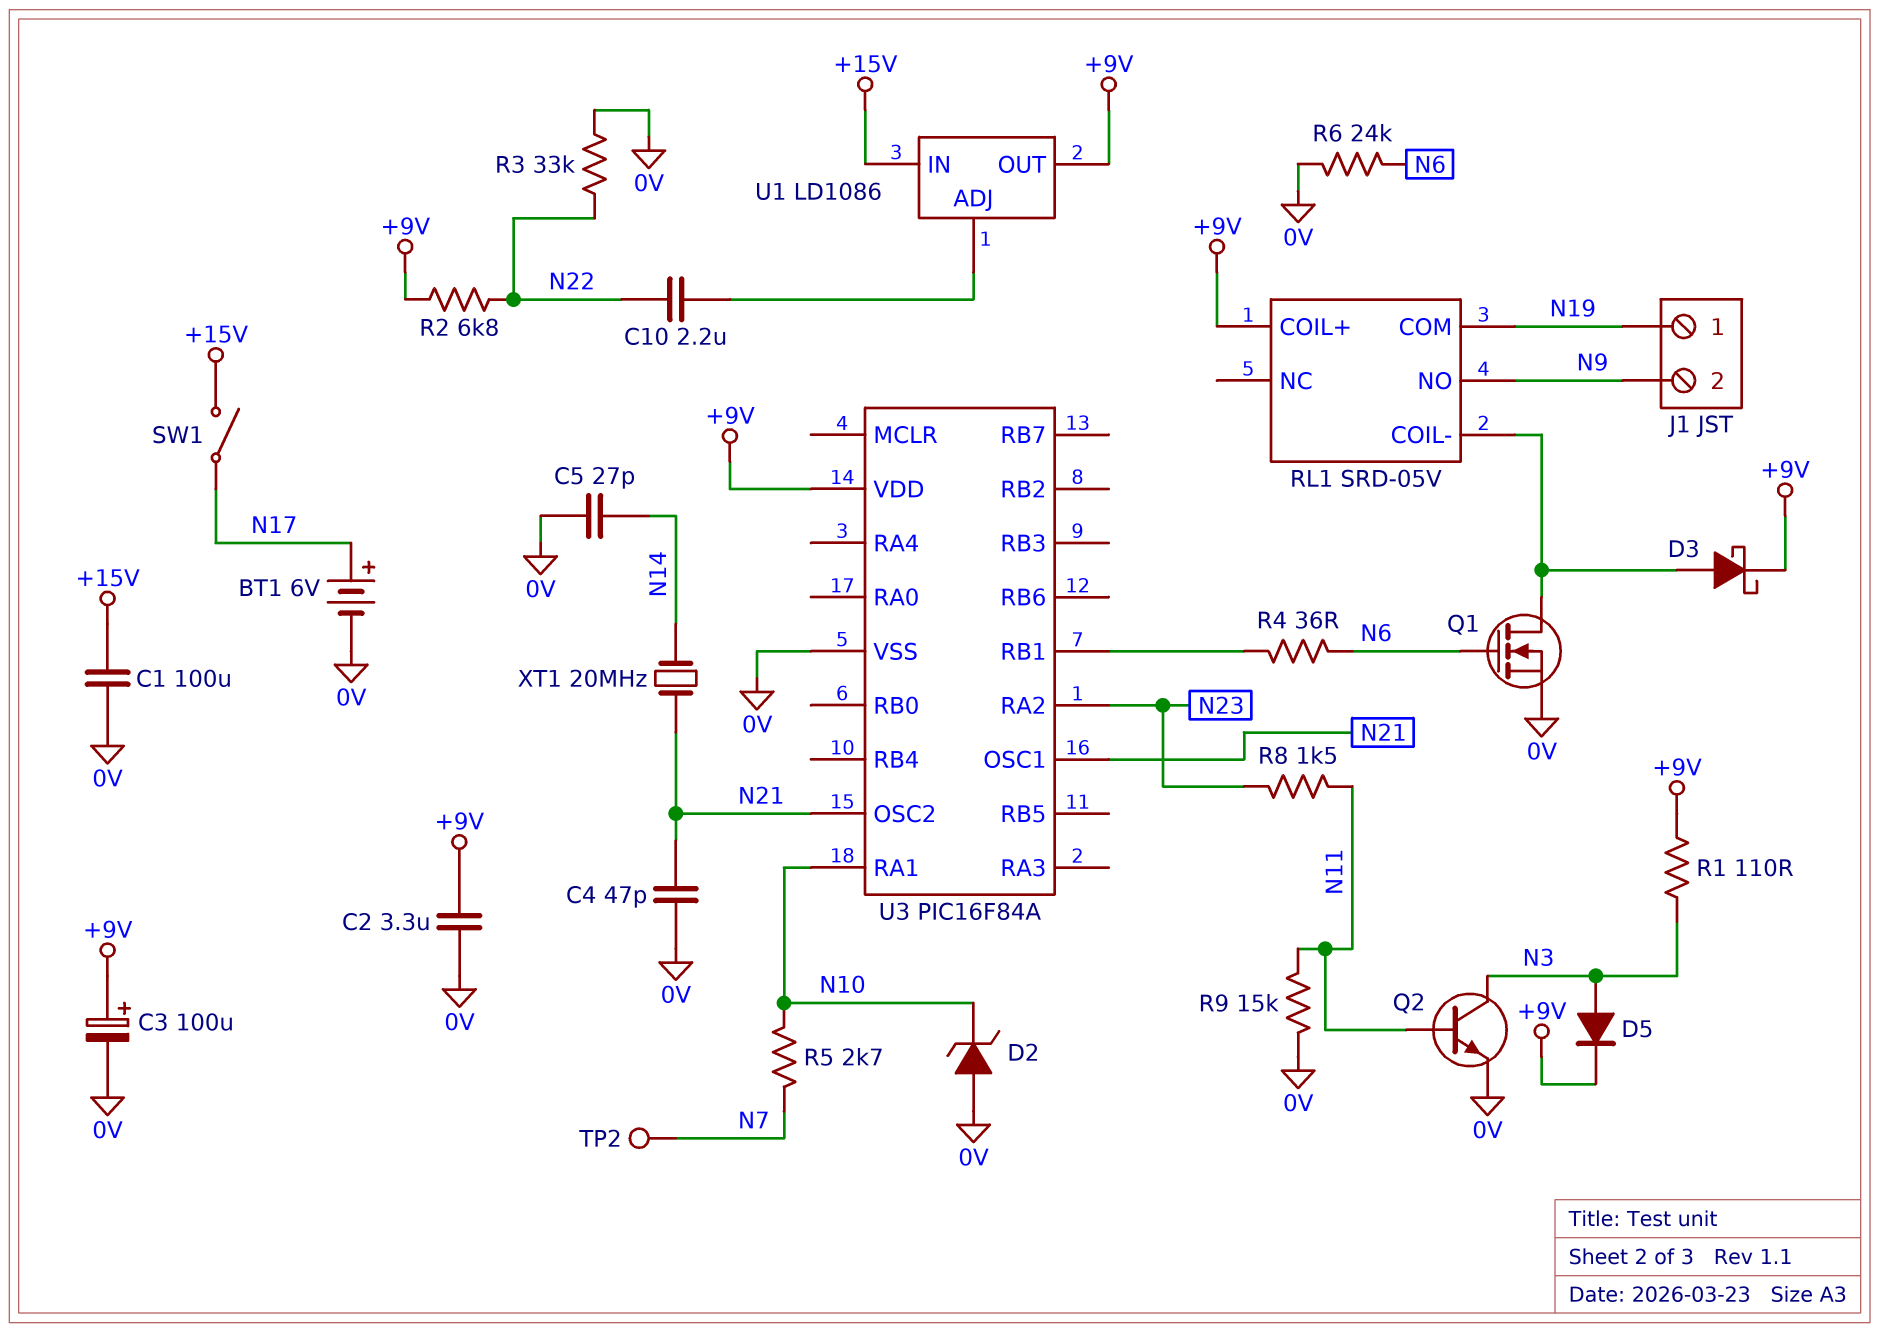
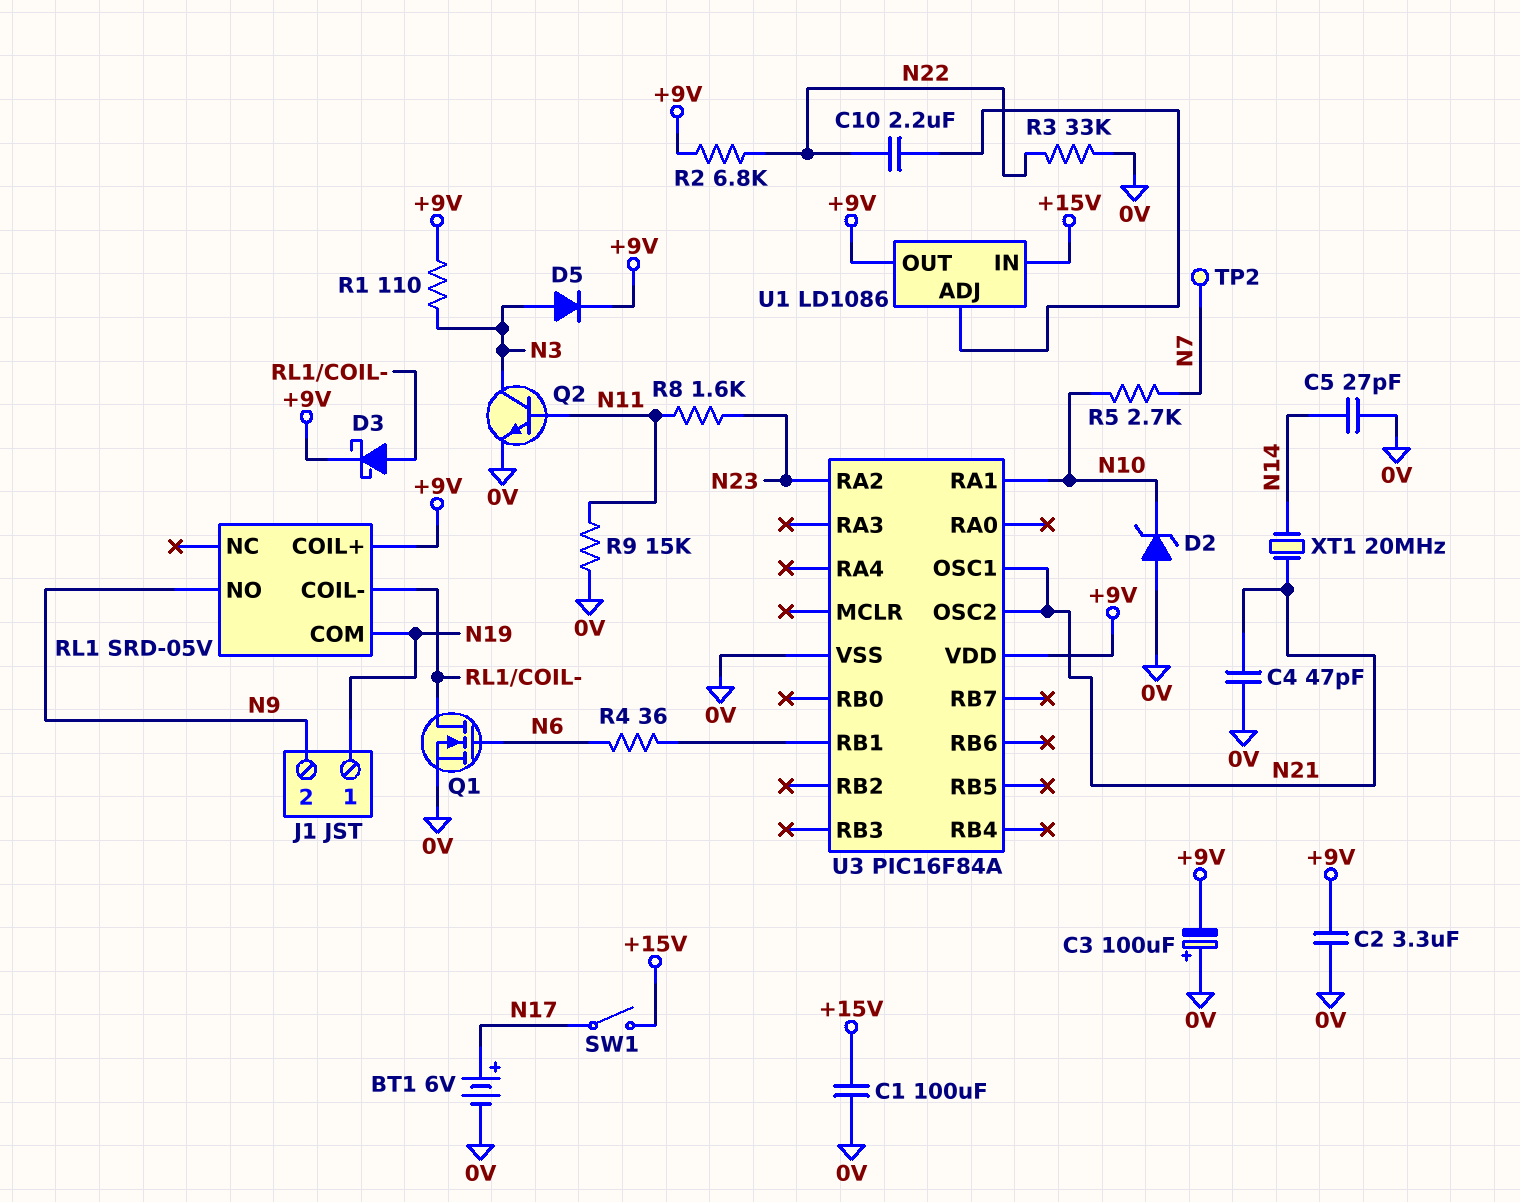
C3: 100uF (plus +9V, minus 0V) -> 100uF (plus 0V, minus +9V)
R6: 24k (0V, N6) -> none
R8: 1.5k (N11, N23) -> 1.6k (N11, N23)

